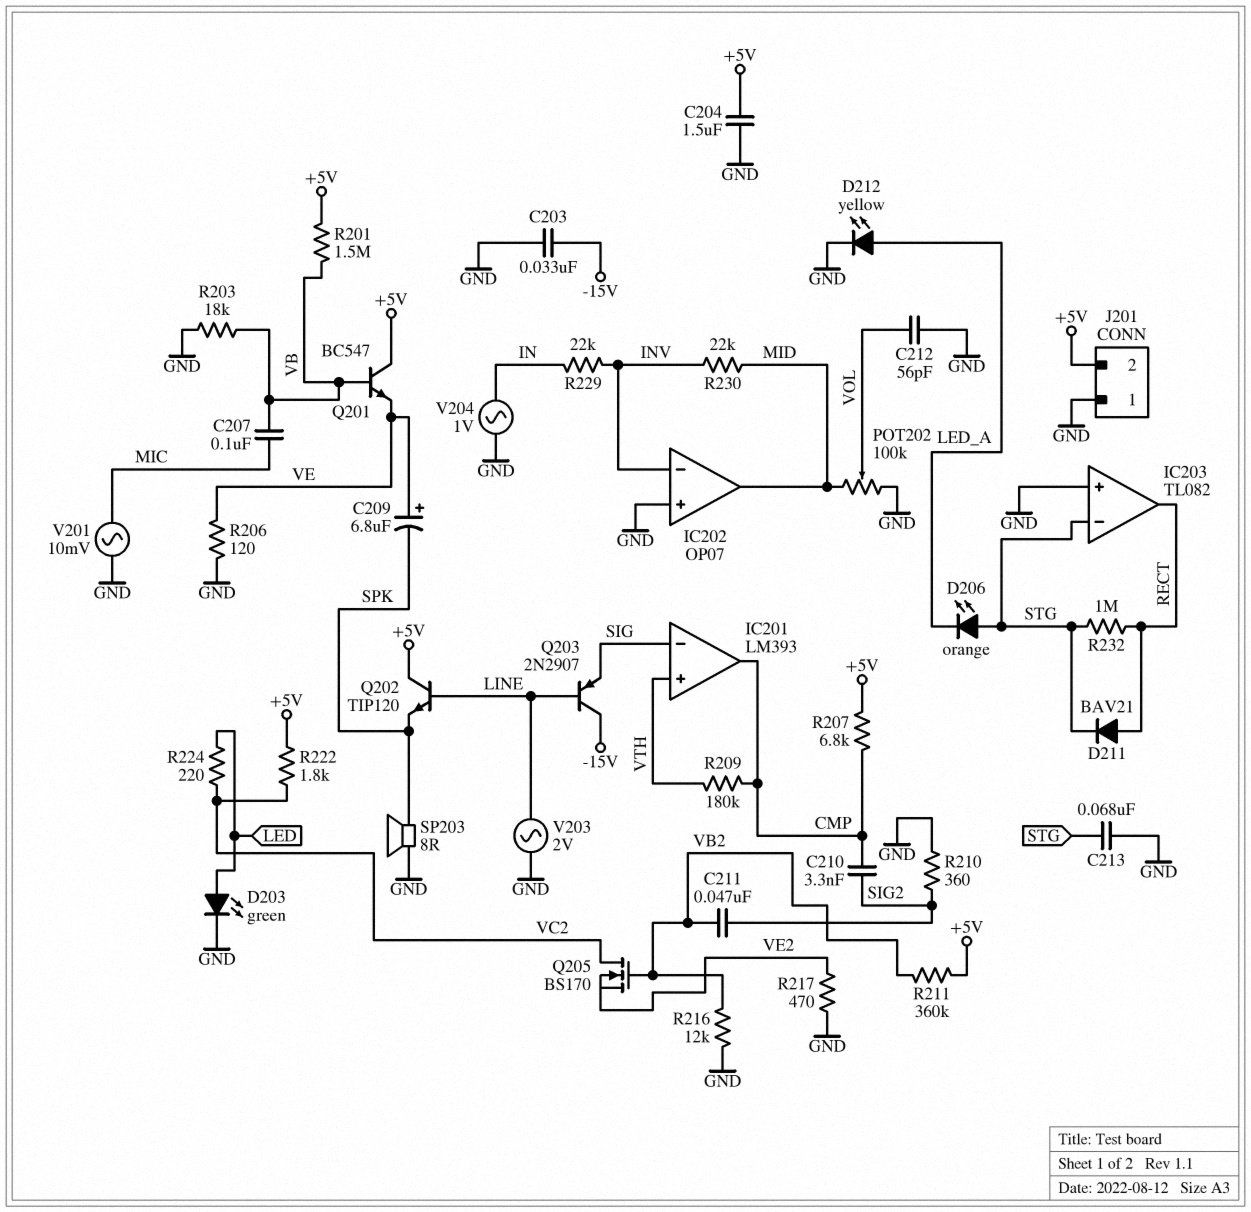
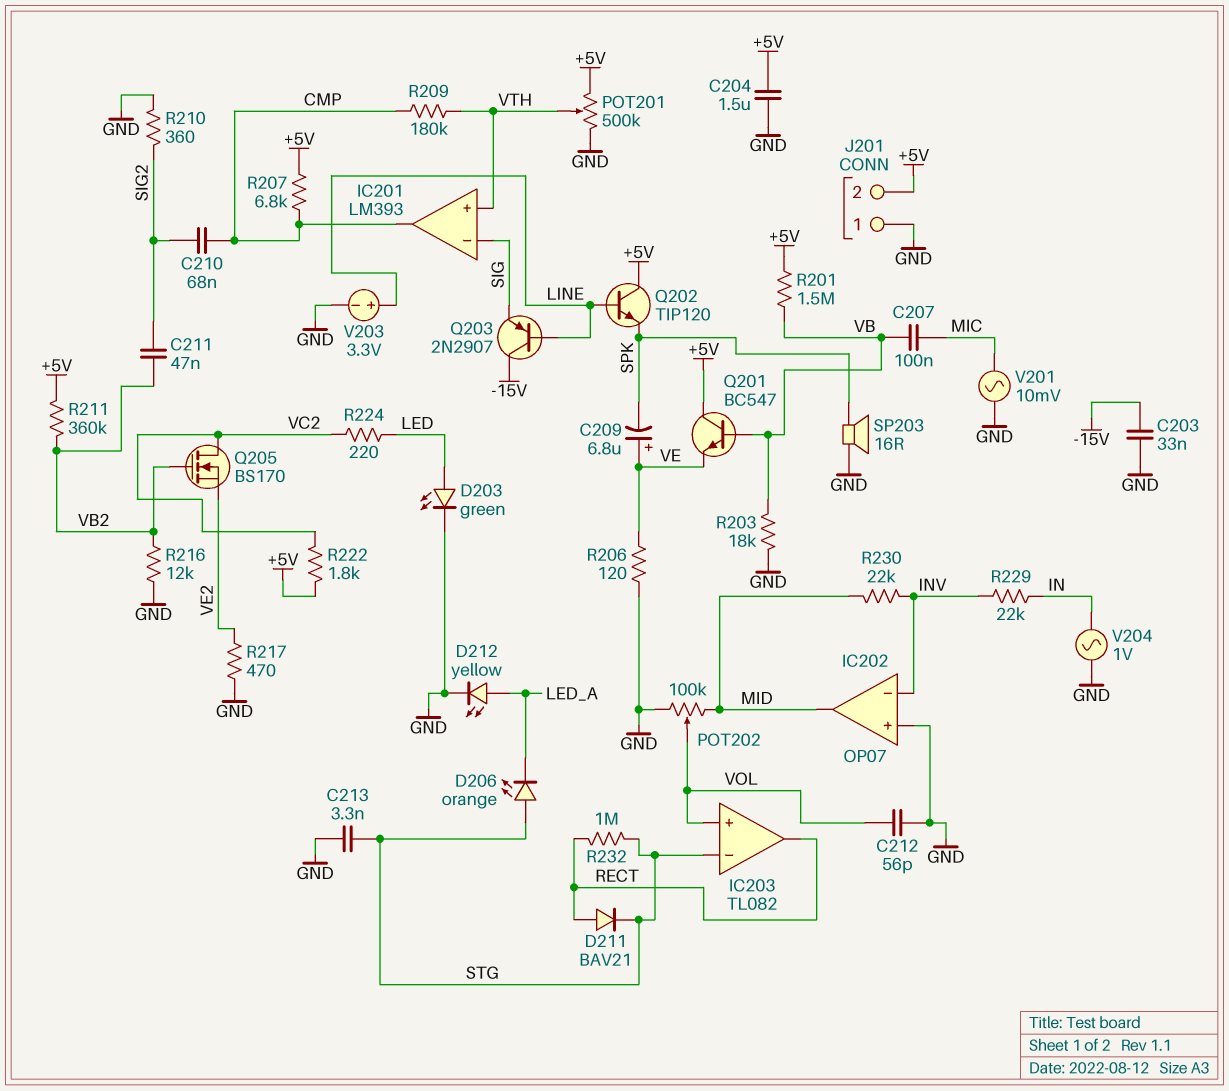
C210: 3.3nF (CMP, SIG2) -> 68nF (CMP, SIG2)
C213: 68nF (GND, STG) -> 3.3nF (GND, STG)
IC203 pin in+: GND -> VOL
POT201: none -> 500k (+5V, GND, wiper VTH)
SP203: speaker 8R (GND, SPK) -> speaker 16R (GND, SPK)
V203: AC 2V (GND, LINE) -> 3.3V (plus LINE, minus GND)

